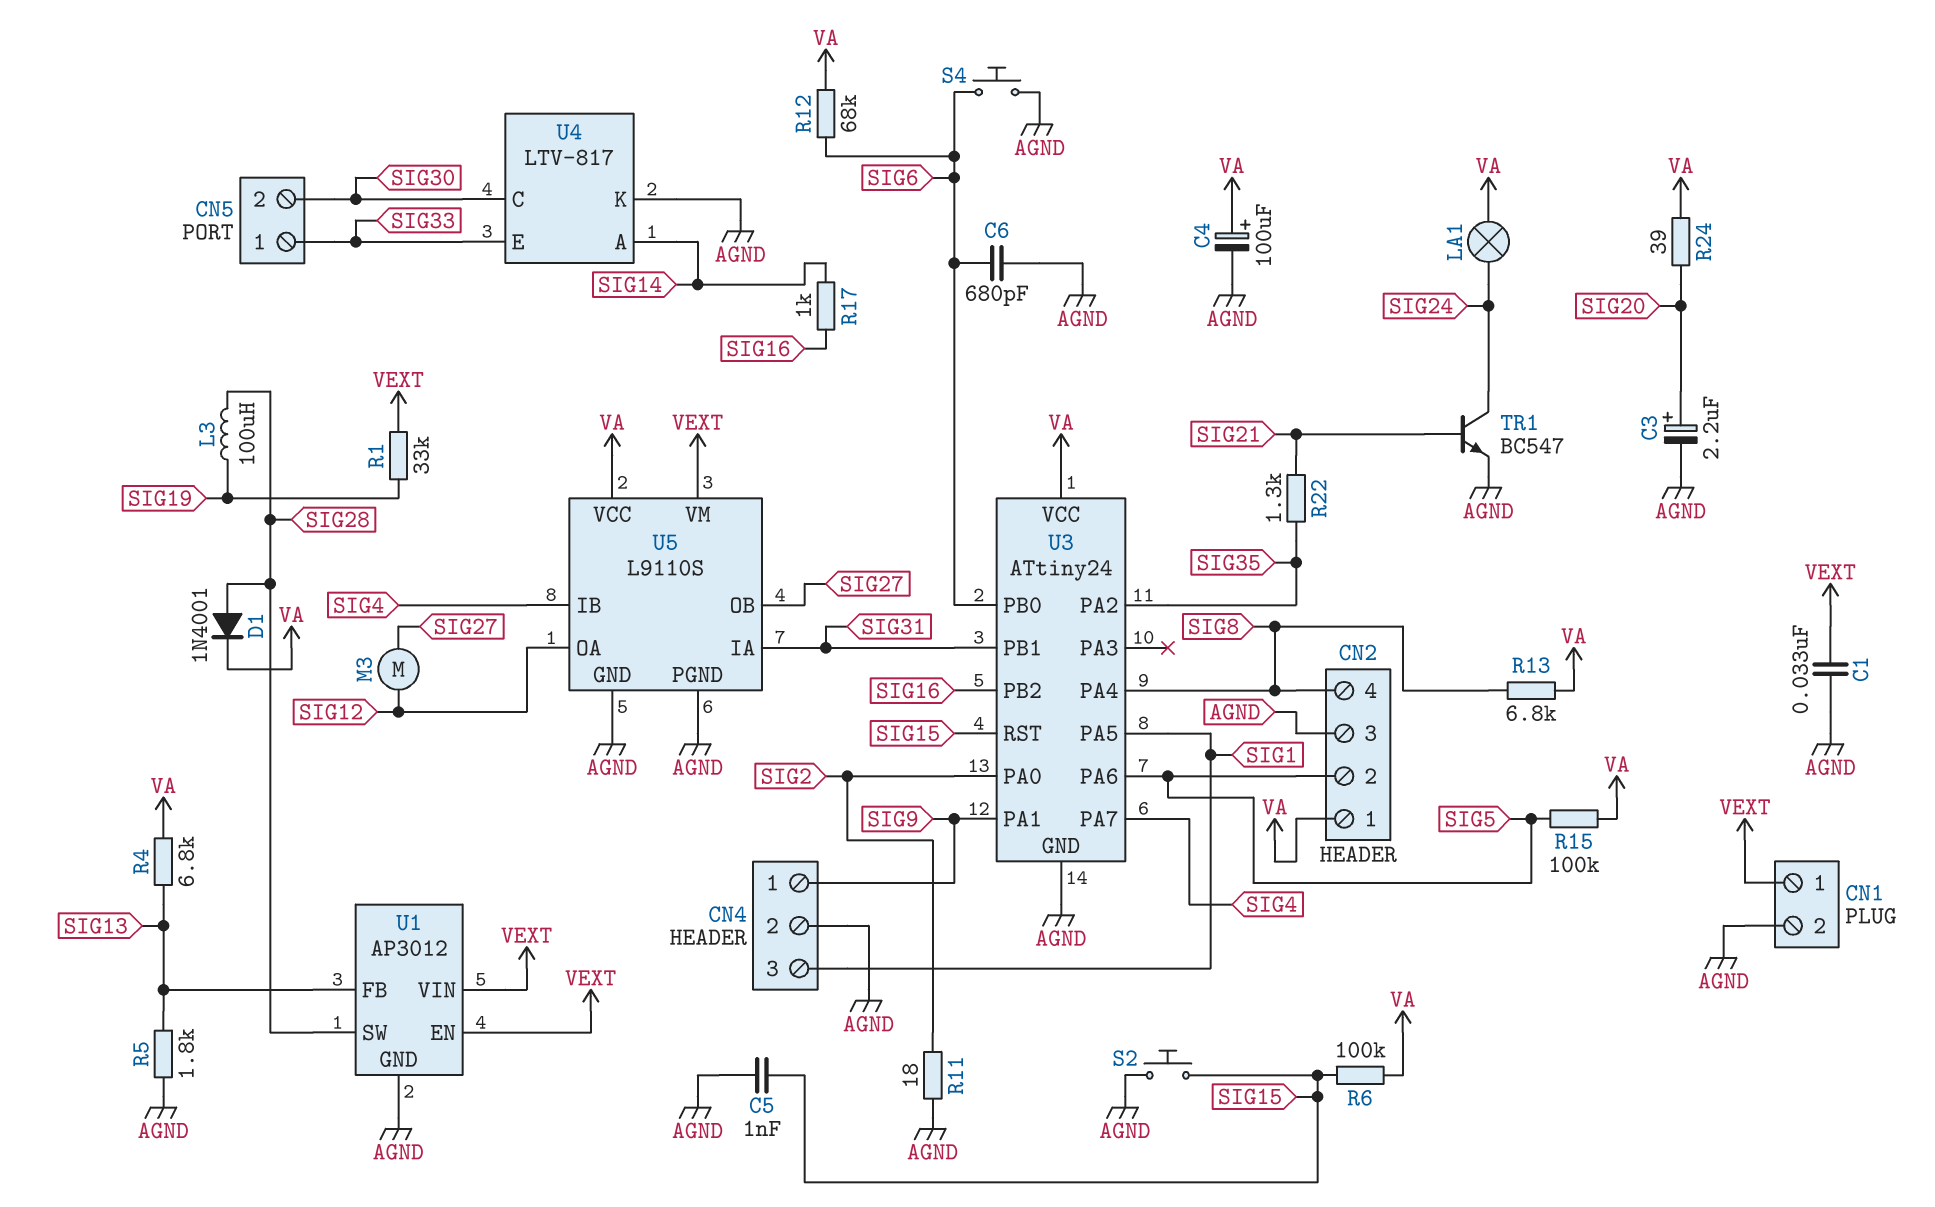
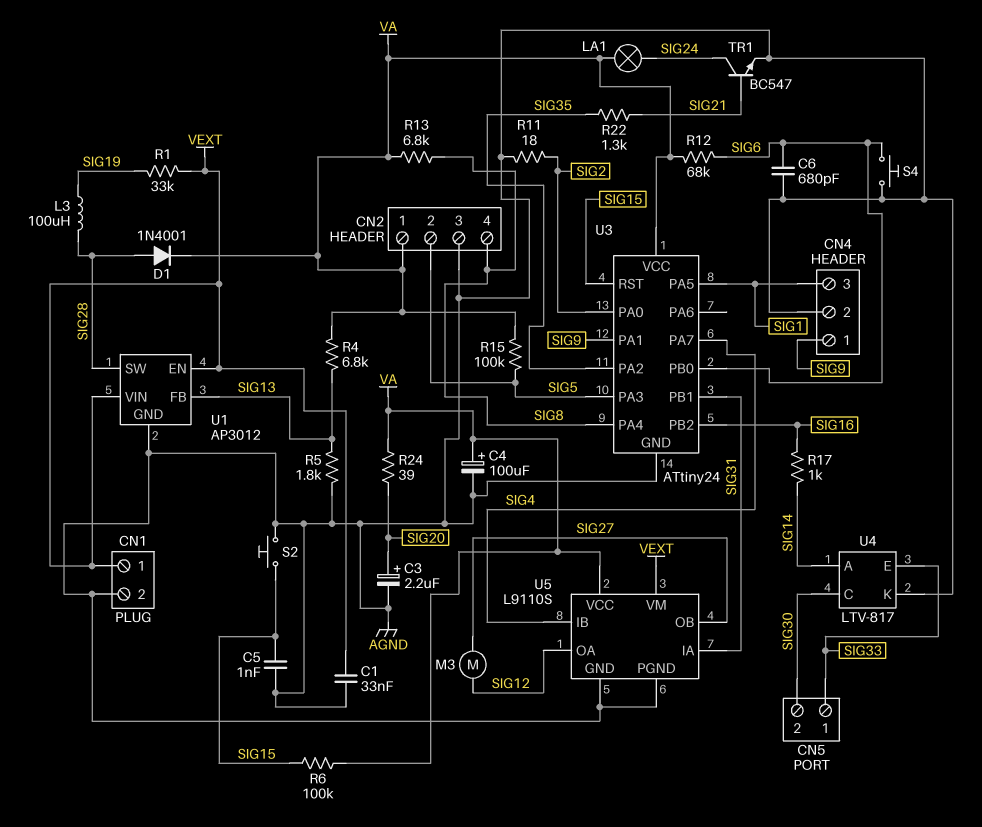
U3 pin PA3: none -> SIG5
U3 pin PA6: SIG5 -> none

